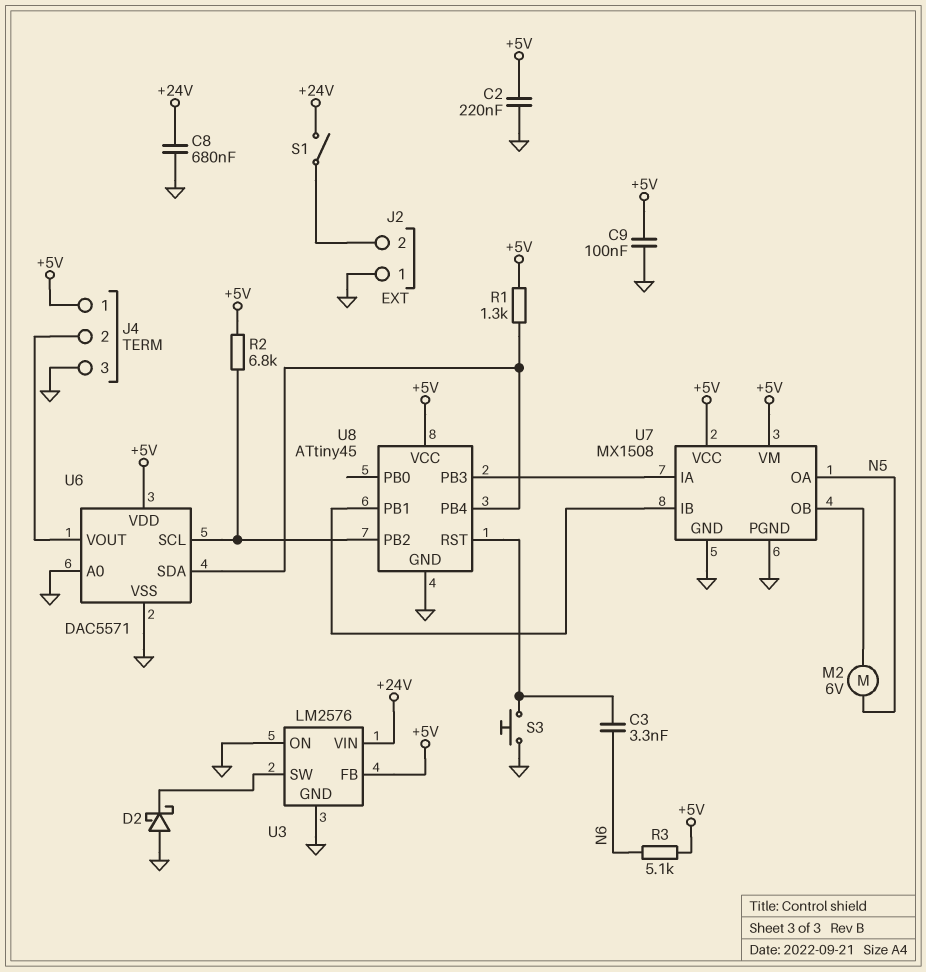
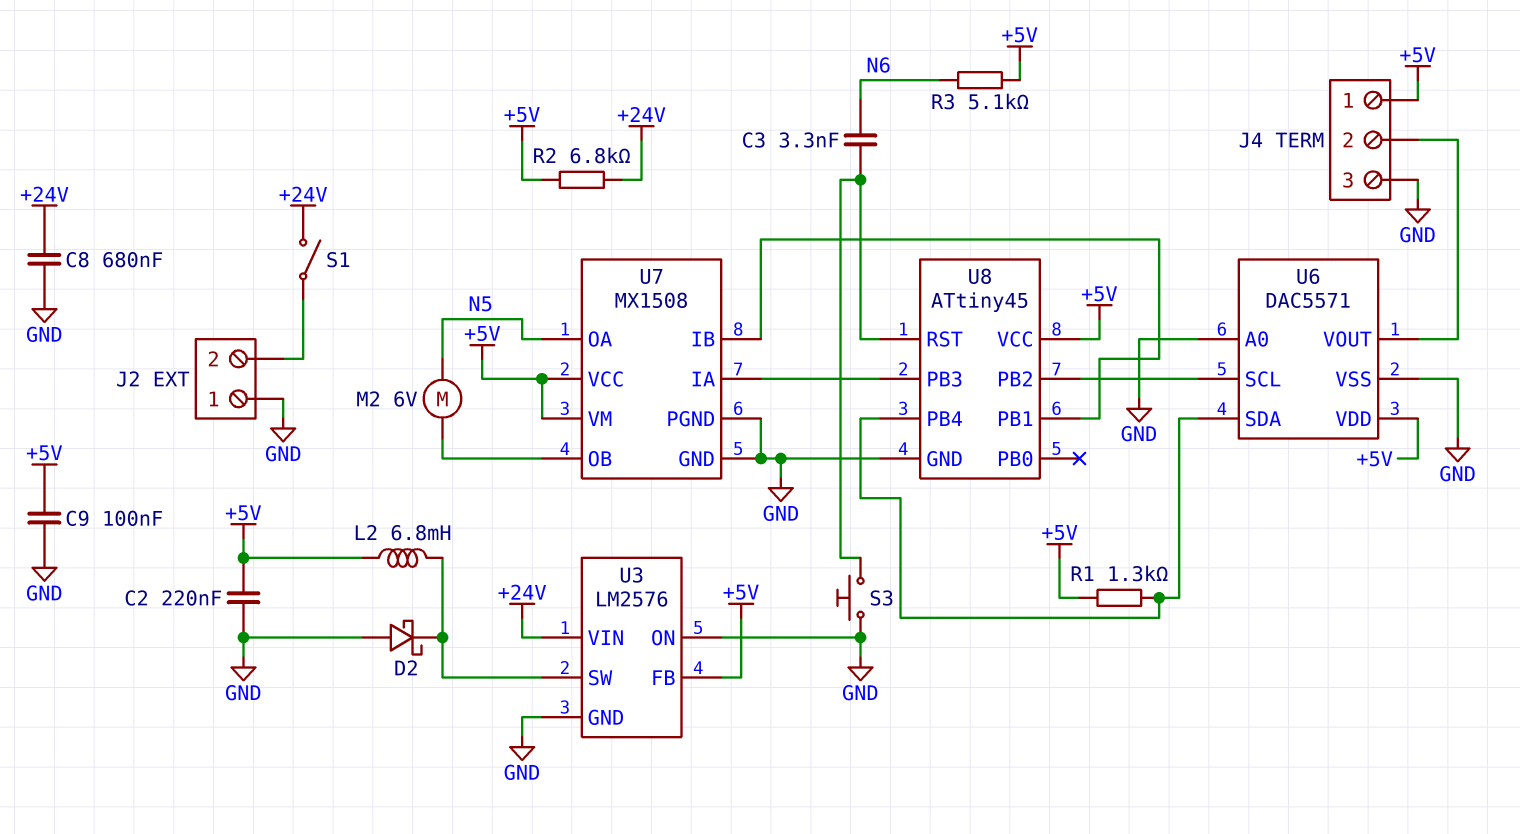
L2: none -> 6.8mH (+5V, U3/SW)
R2: 6.8k (+5V, U6/SCL) -> 6.8k (+5V, +24V)

